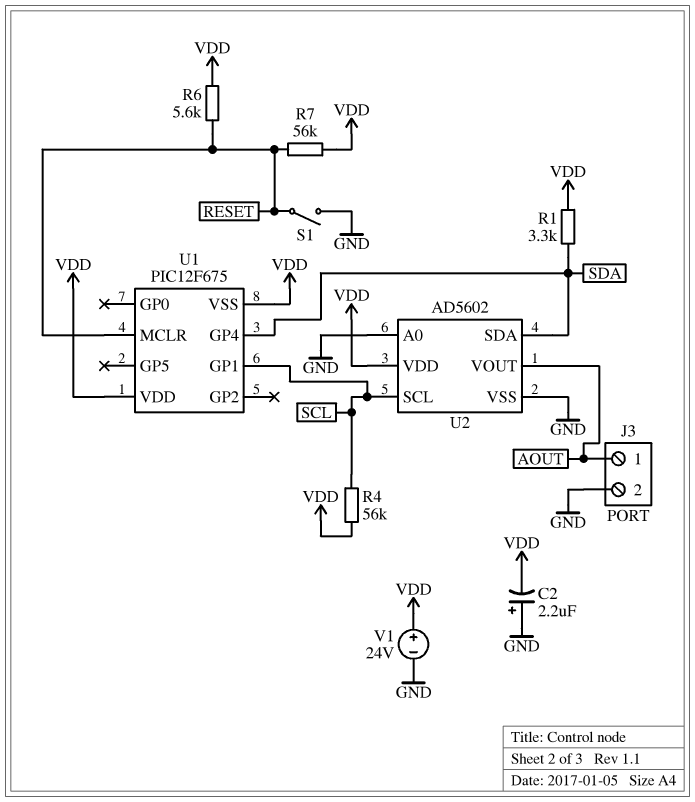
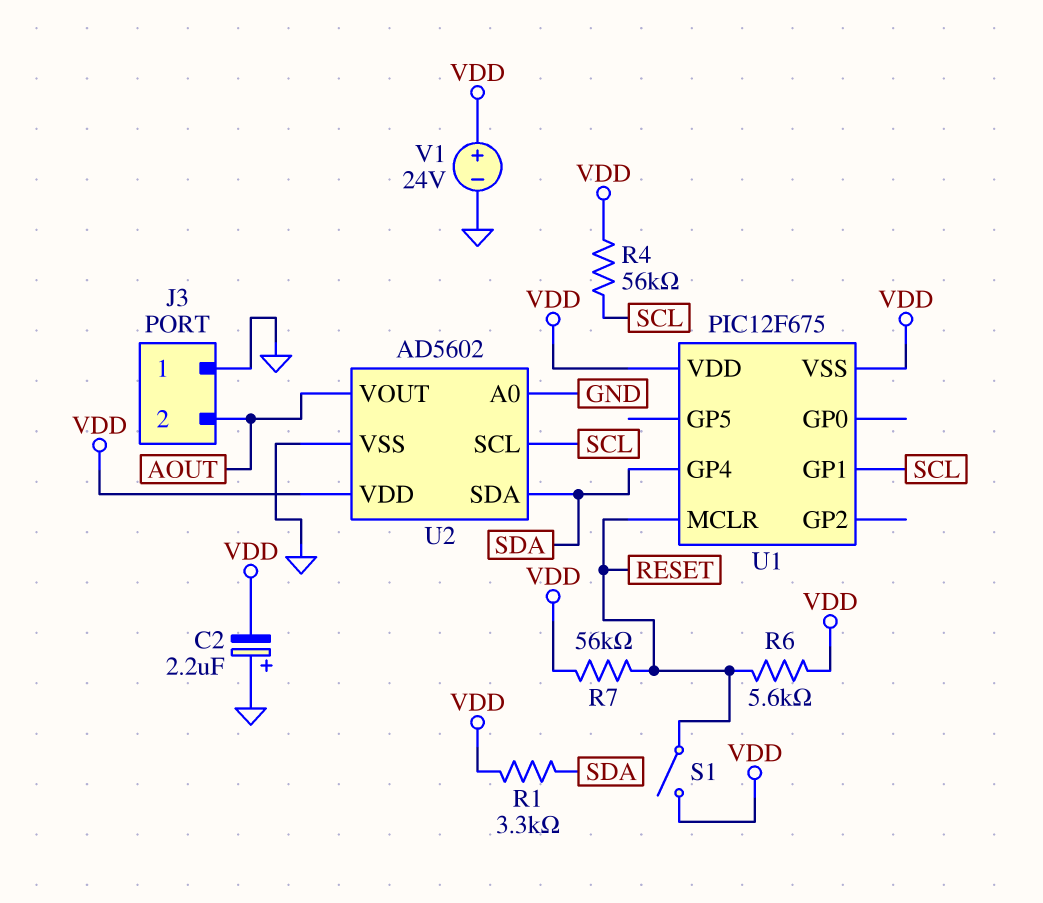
J3 pin 1: AOUT -> GND
J3 pin 2: GND -> AOUT
S1: switch (GND, RESET) -> switch (RESET, VDD)

